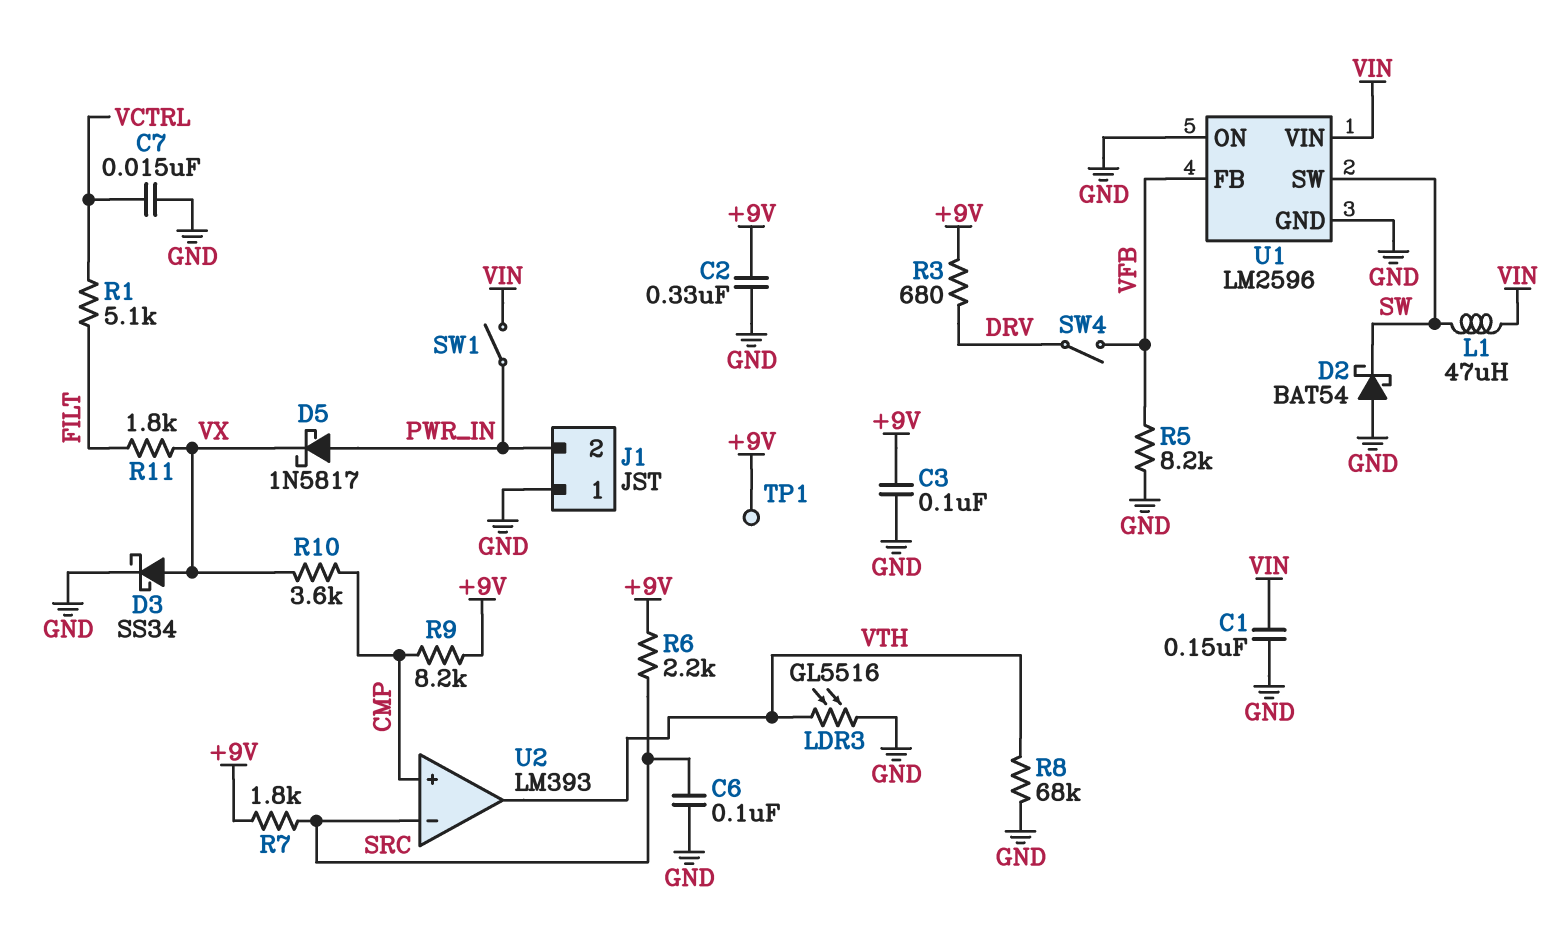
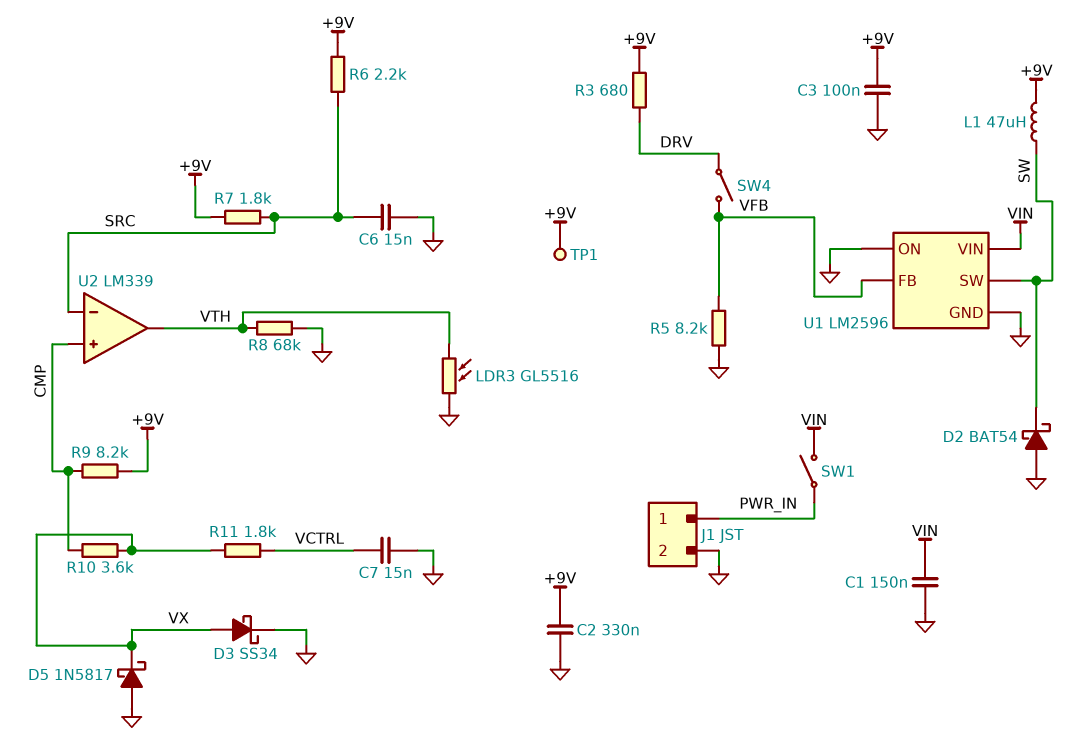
C6: 100nF (GND, SRC) -> 15nF (GND, SRC)
D5: schottky 1N5817 (A PWR_IN, K VX) -> schottky 1N5817 (A GND, K VX)
J1 pin 1: GND -> PWR_IN
J1 pin 2: PWR_IN -> GND
L1: 47uH (SW, VIN) -> 47uH (+9V, SW)
R1: 5.1k (FILT, VCTRL) -> none
R11: 1.8k (FILT, VX) -> 1.8k (VCTRL, VX)
U2: LM393 -> LM339

